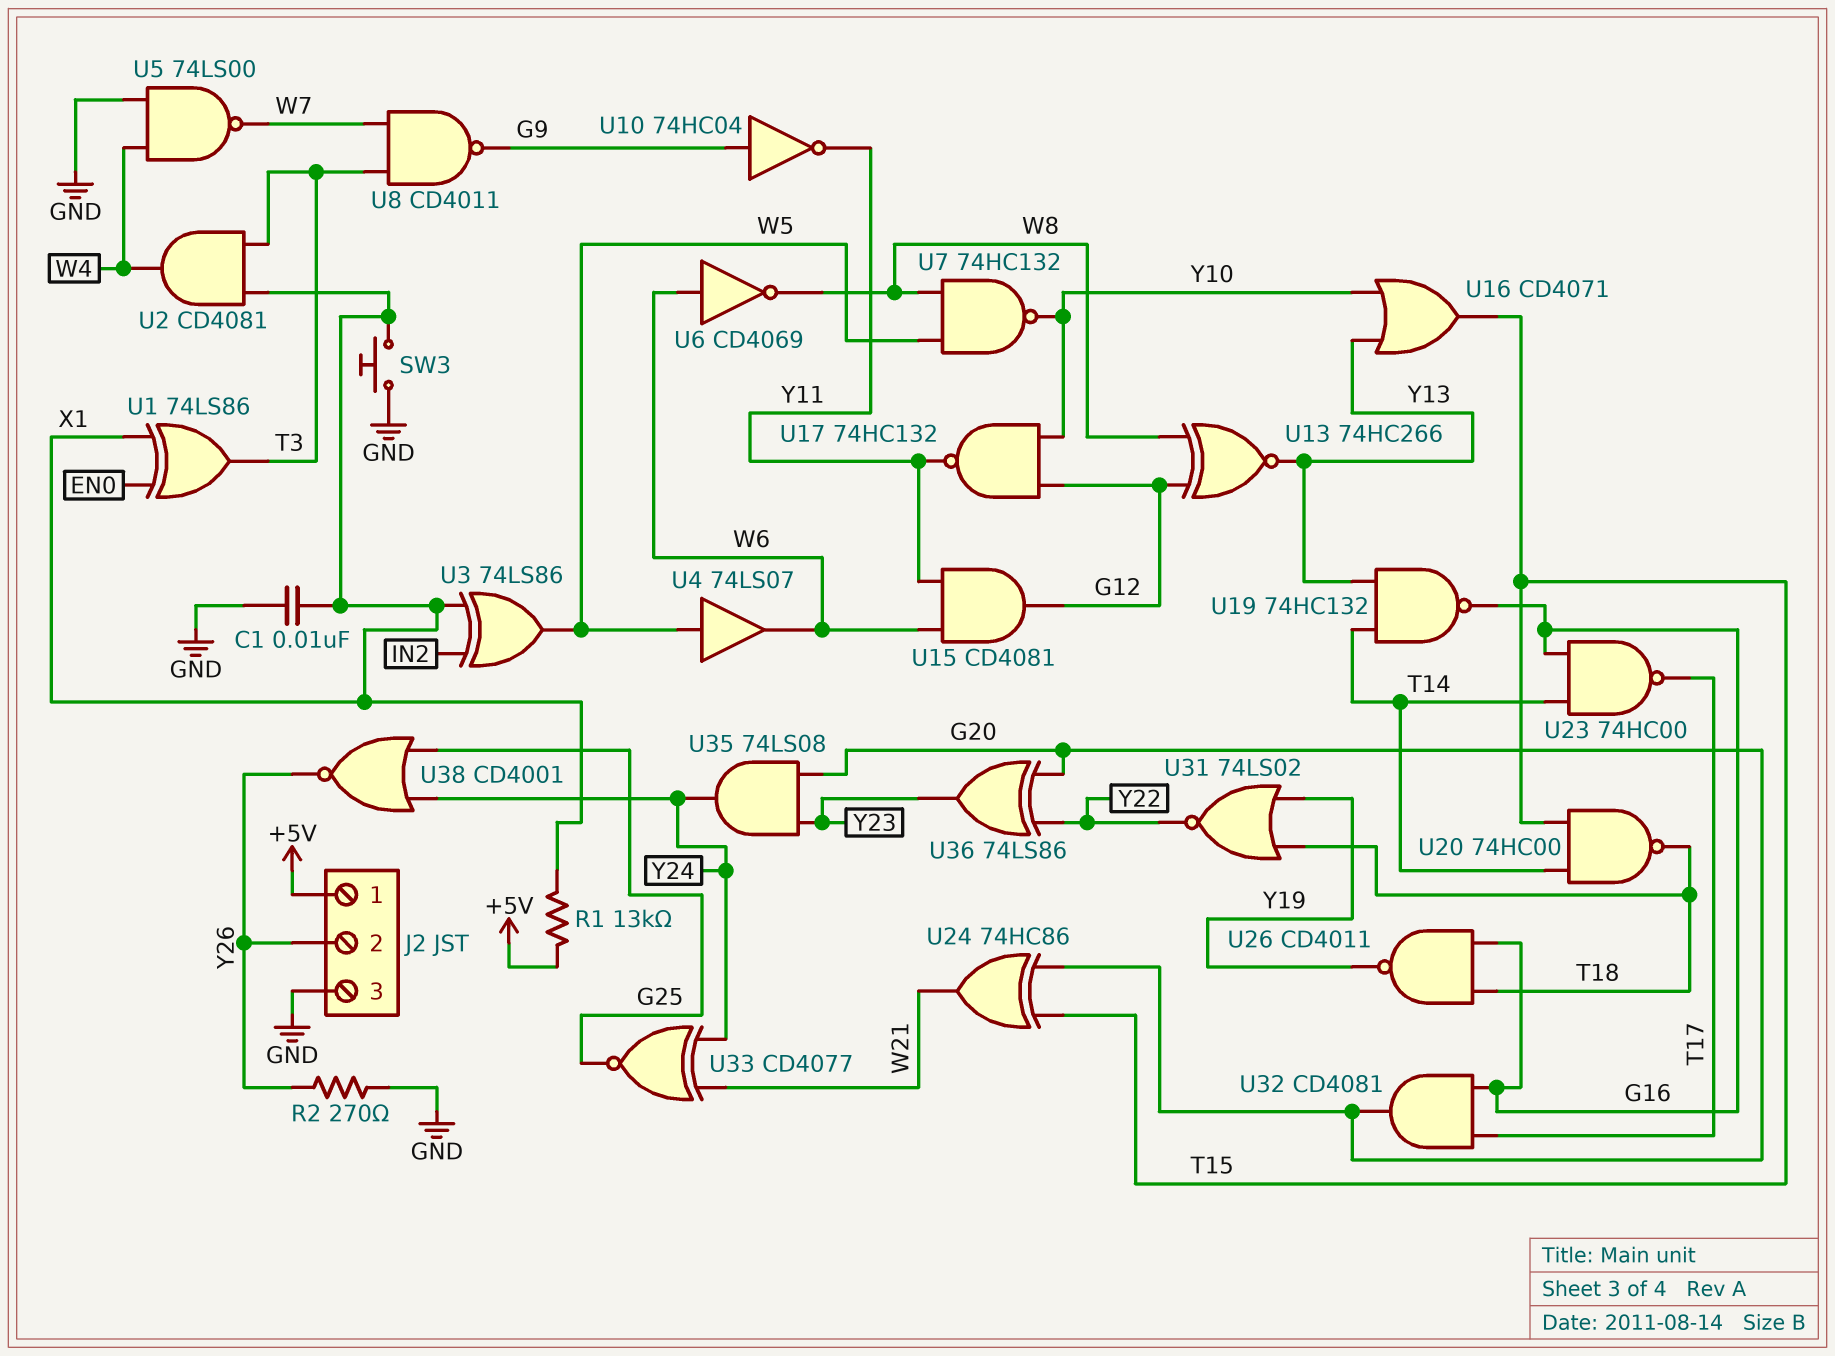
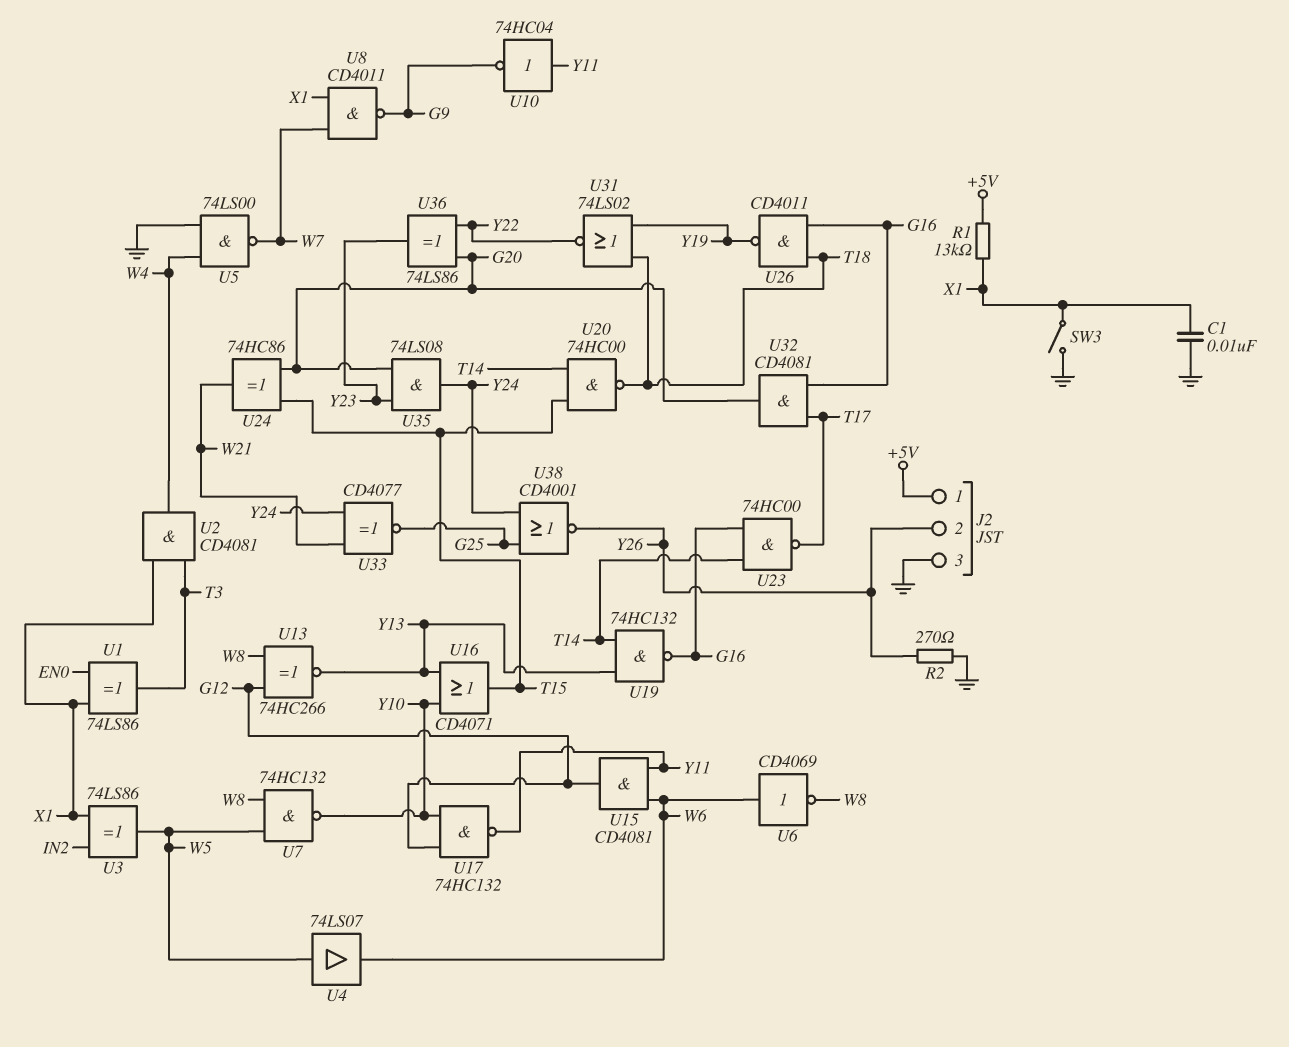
SW3: button (GND, X1) -> switch (GND, X1)
U8: NAND CD4011 (in T3, in W7, out G9) -> NAND CD4011 (in W7, in X1, out G9)
U10: NOT 74HC04 (in G9, out Y11) -> NOT 74HC04 (in Y11, out G9)

